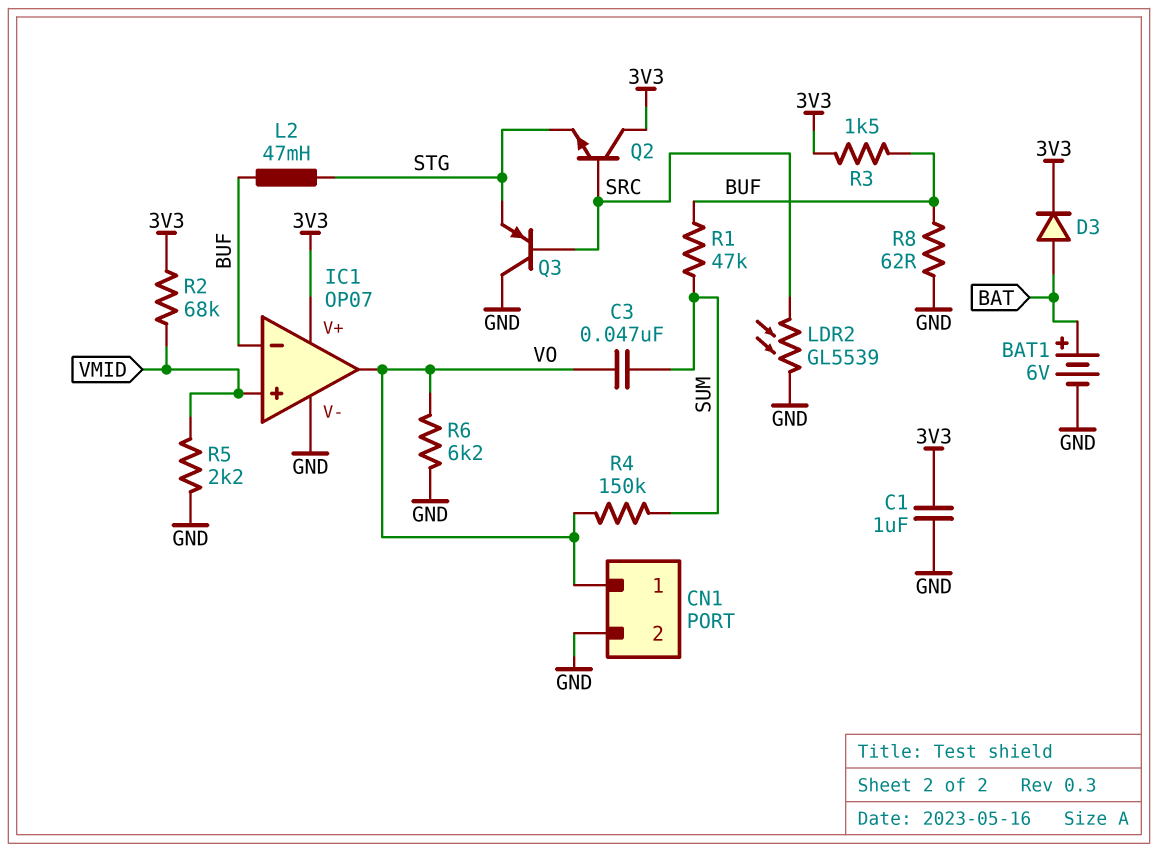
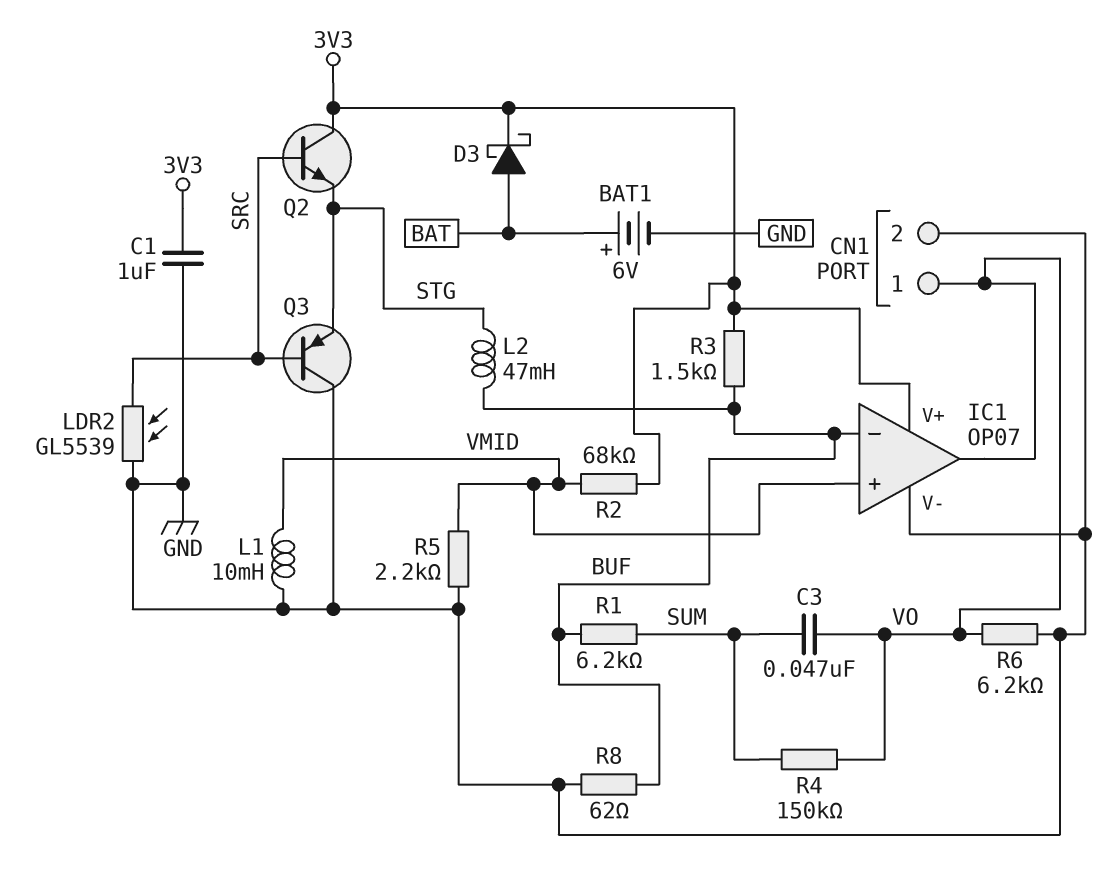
D3: diode (A BAT, K 3V3) -> schottky (A BAT, K 3V3)
L1: none -> 10mH (GND, VMID)
R1: 47k (BUF, SUM) -> 6.2k (BUF, SUM)

